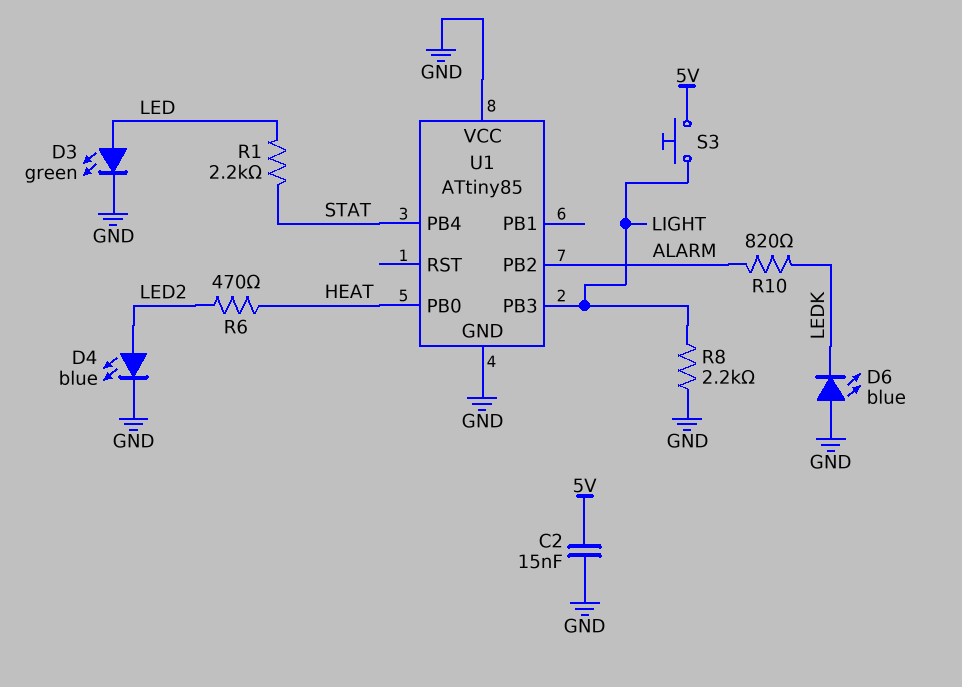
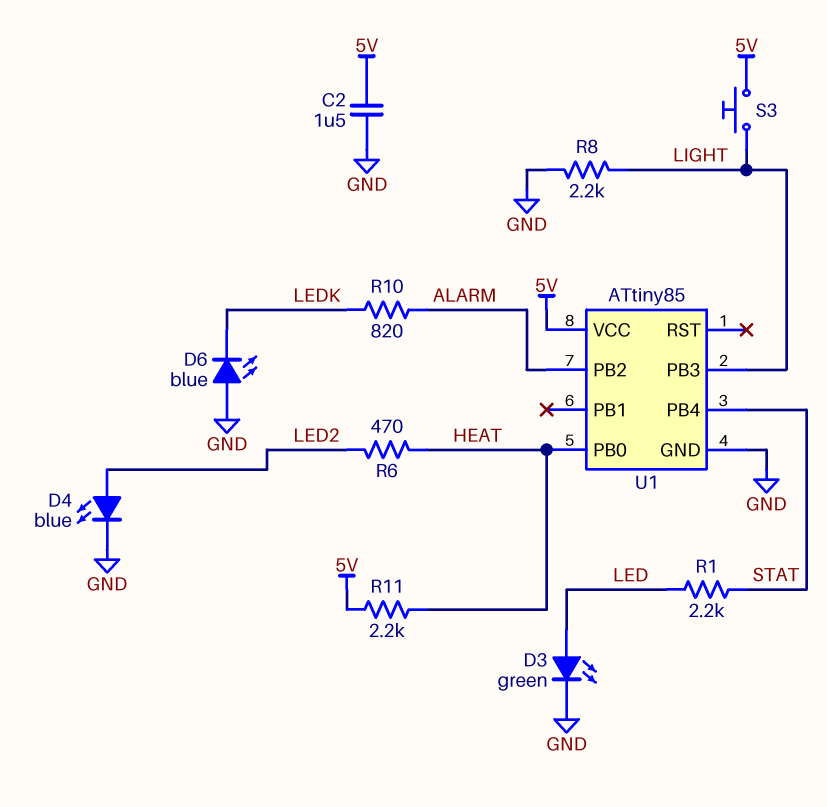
C2: 15nF (5V, GND) -> 1.5uF (5V, GND)
R11: none -> 2.2k (5V, HEAT)
U1 pin VCC: GND -> 5V

